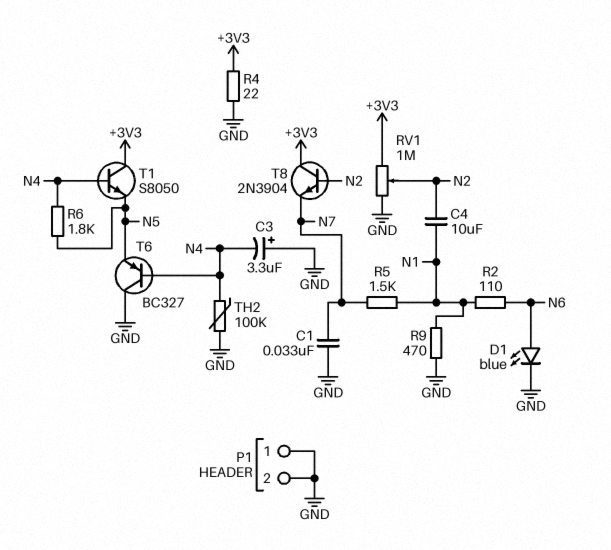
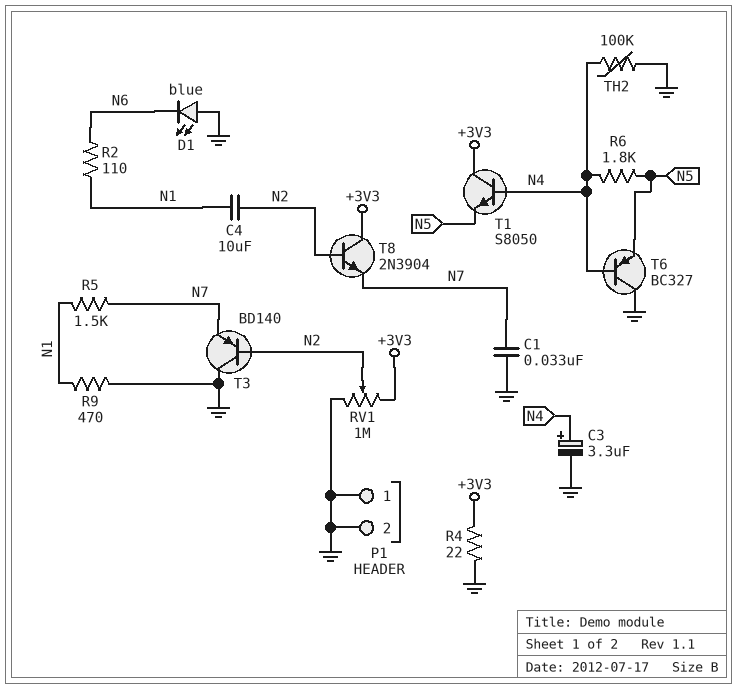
C3: 3.3uF (plus GND, minus N4) -> 3.3uF (plus N4, minus GND)
D1: LED blue (A N6, K GND) -> LED blue (A GND, K N6)
T3: none -> PNP BD140 (B N2, C GND, E N7)

